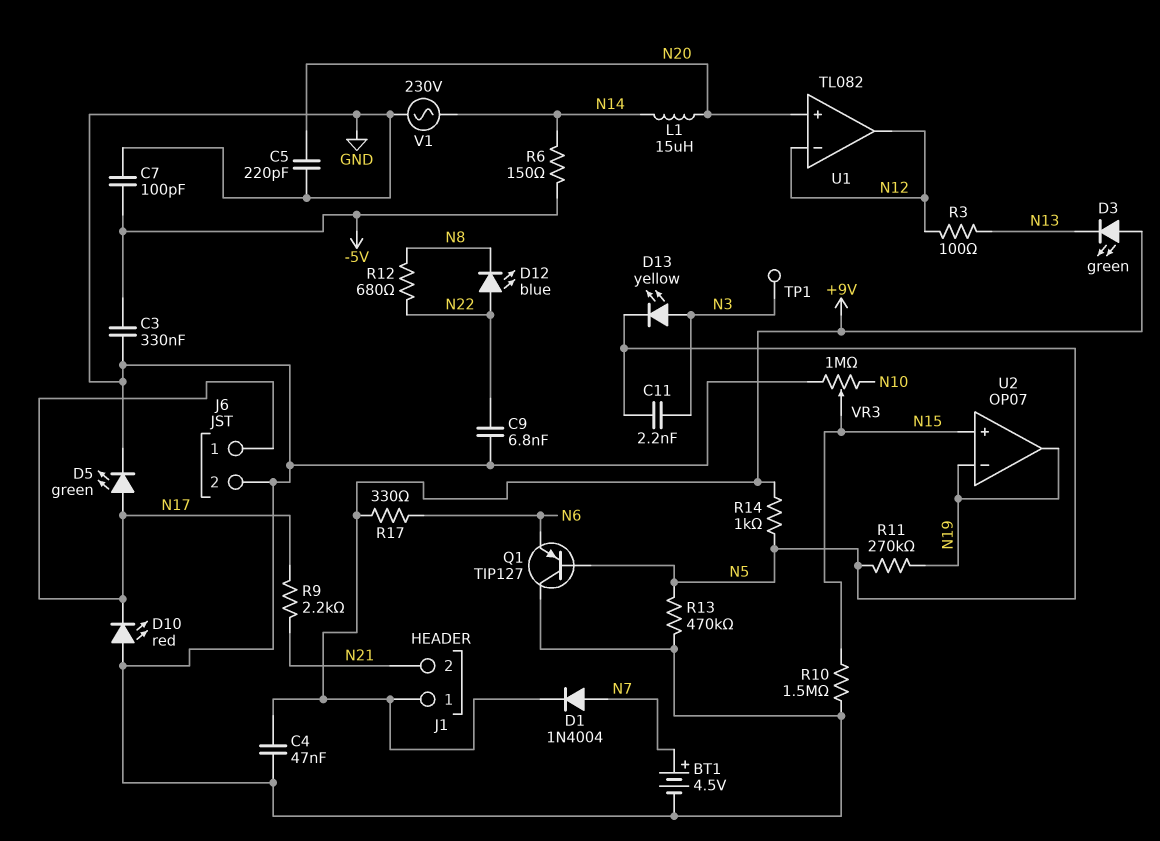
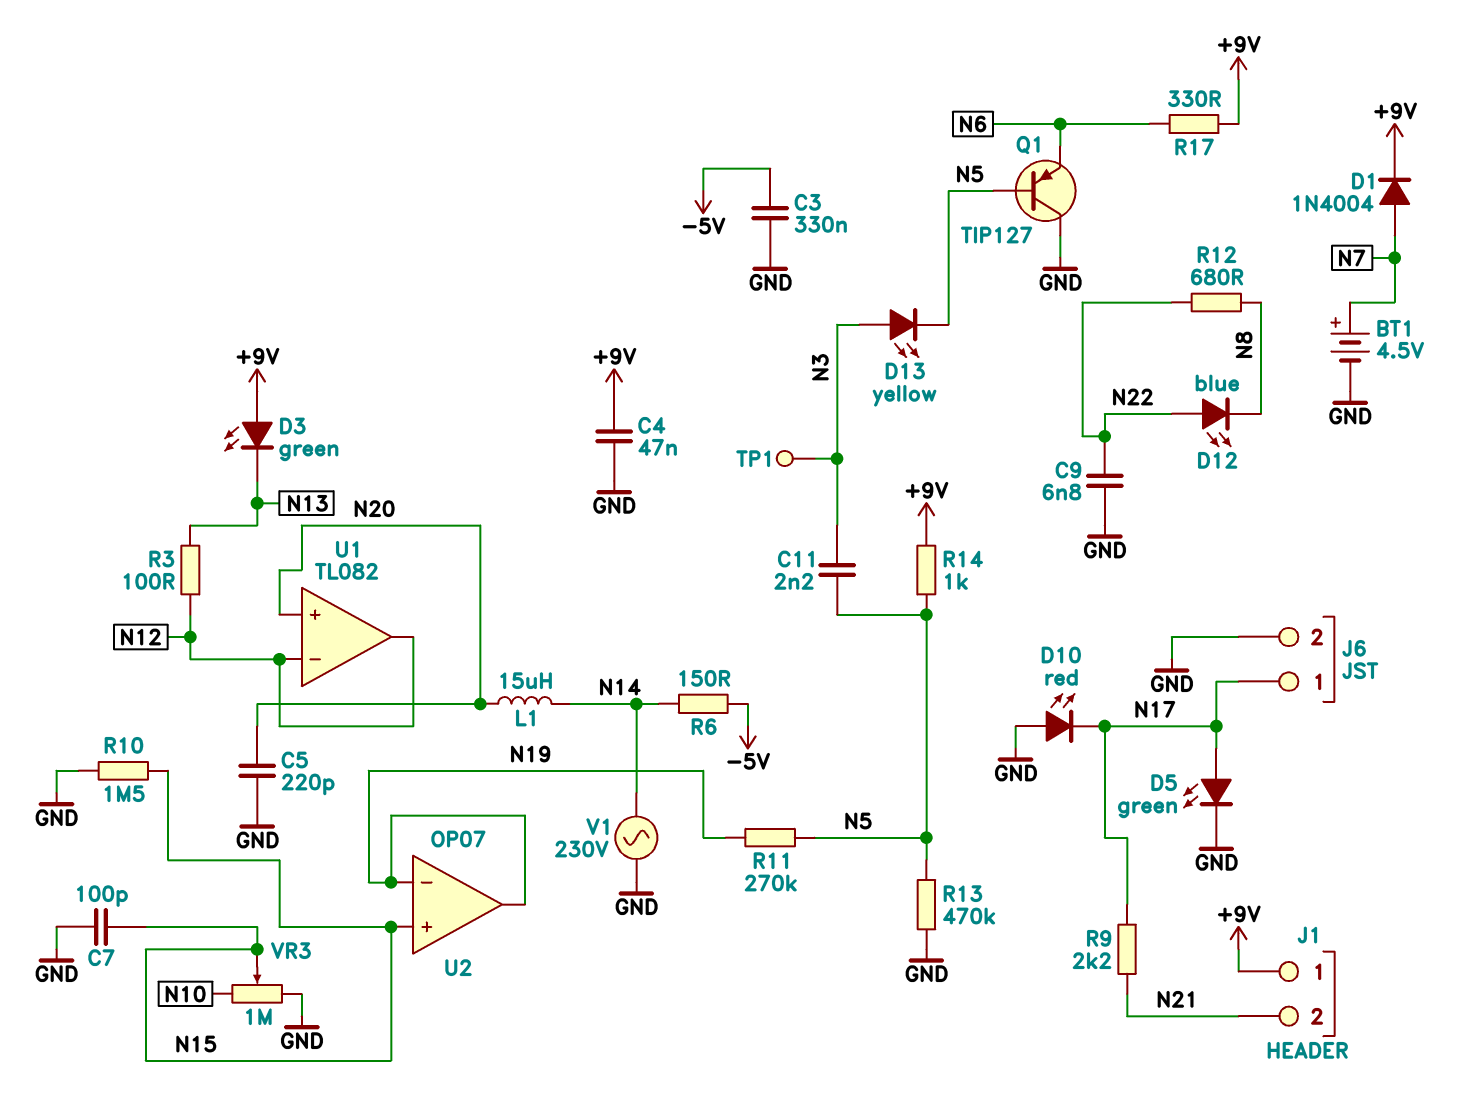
C7: 100pF (-5V, GND) -> 100pF (GND, N15)

